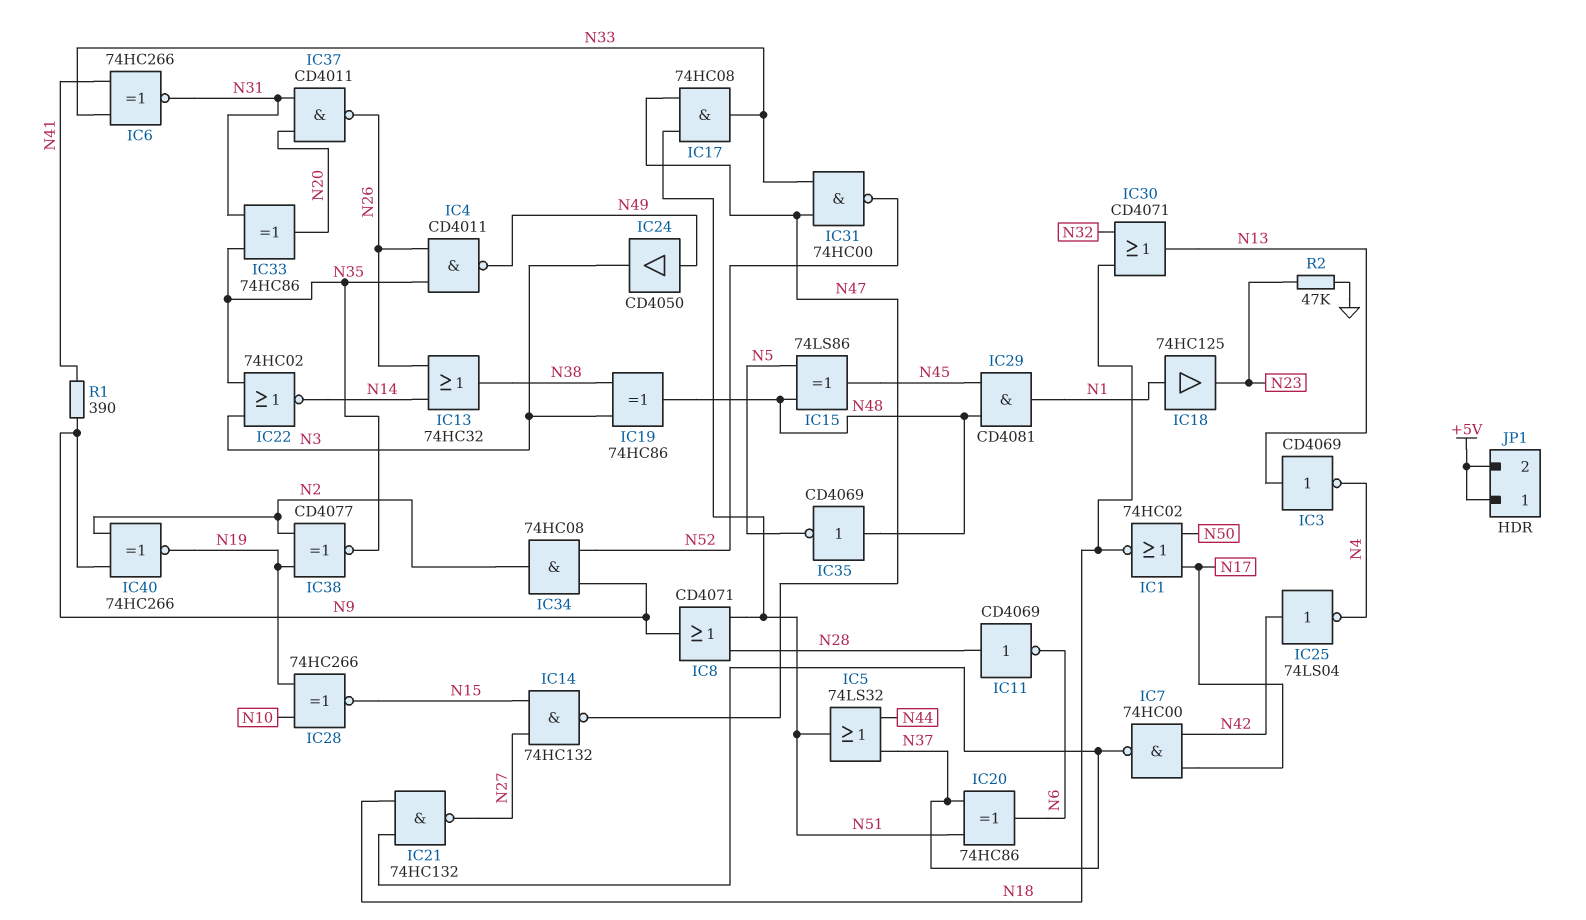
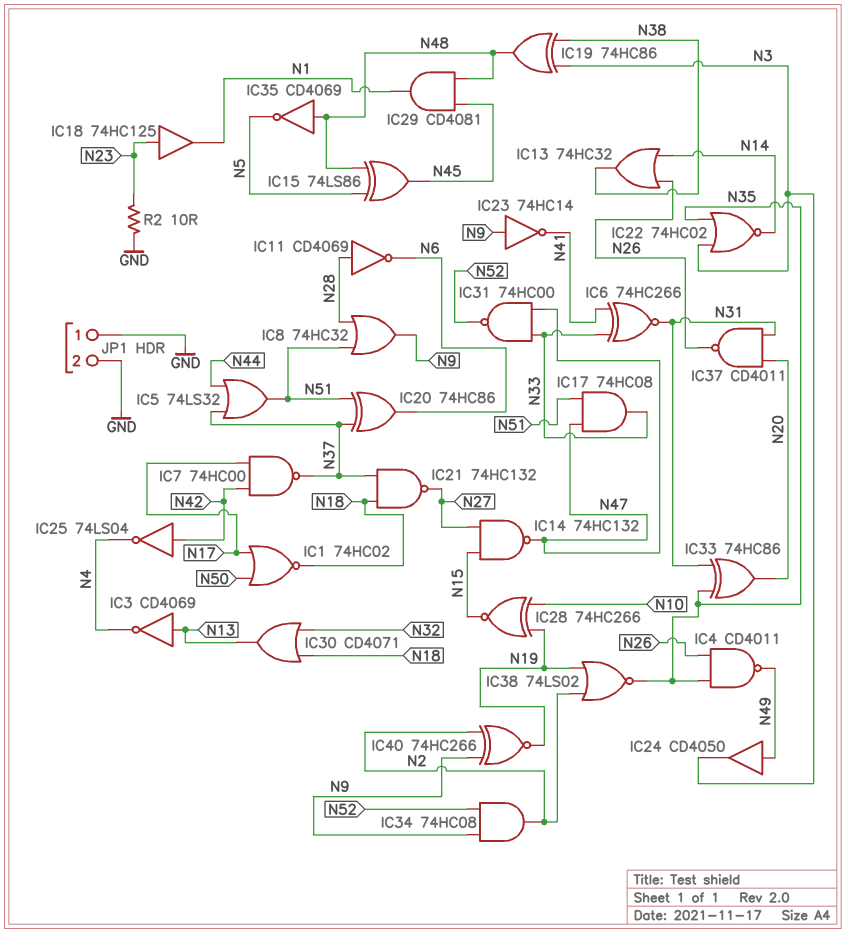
IC8: OR CD4071 (in N28, in N51, out N9) -> OR 74HC32 (in N28, in N51, out N9)
IC18: buffer 74HC125 (in N1, out N23) -> buffer 74HC125 (in N23, out N1)
IC23: none -> NOT 74HC14 (in N9, out N41)
IC38: XNOR CD4077 (in N2, in N19, out N35) -> NOR 74LS02 (in N2, in N19, out N35)
JP1 pin 1: +5V -> GND
JP1 pin 2: +5V -> GND
R1: 390 (N9, N41) -> none
R2: 47k (GND, N23) -> 10 (GND, N23)

